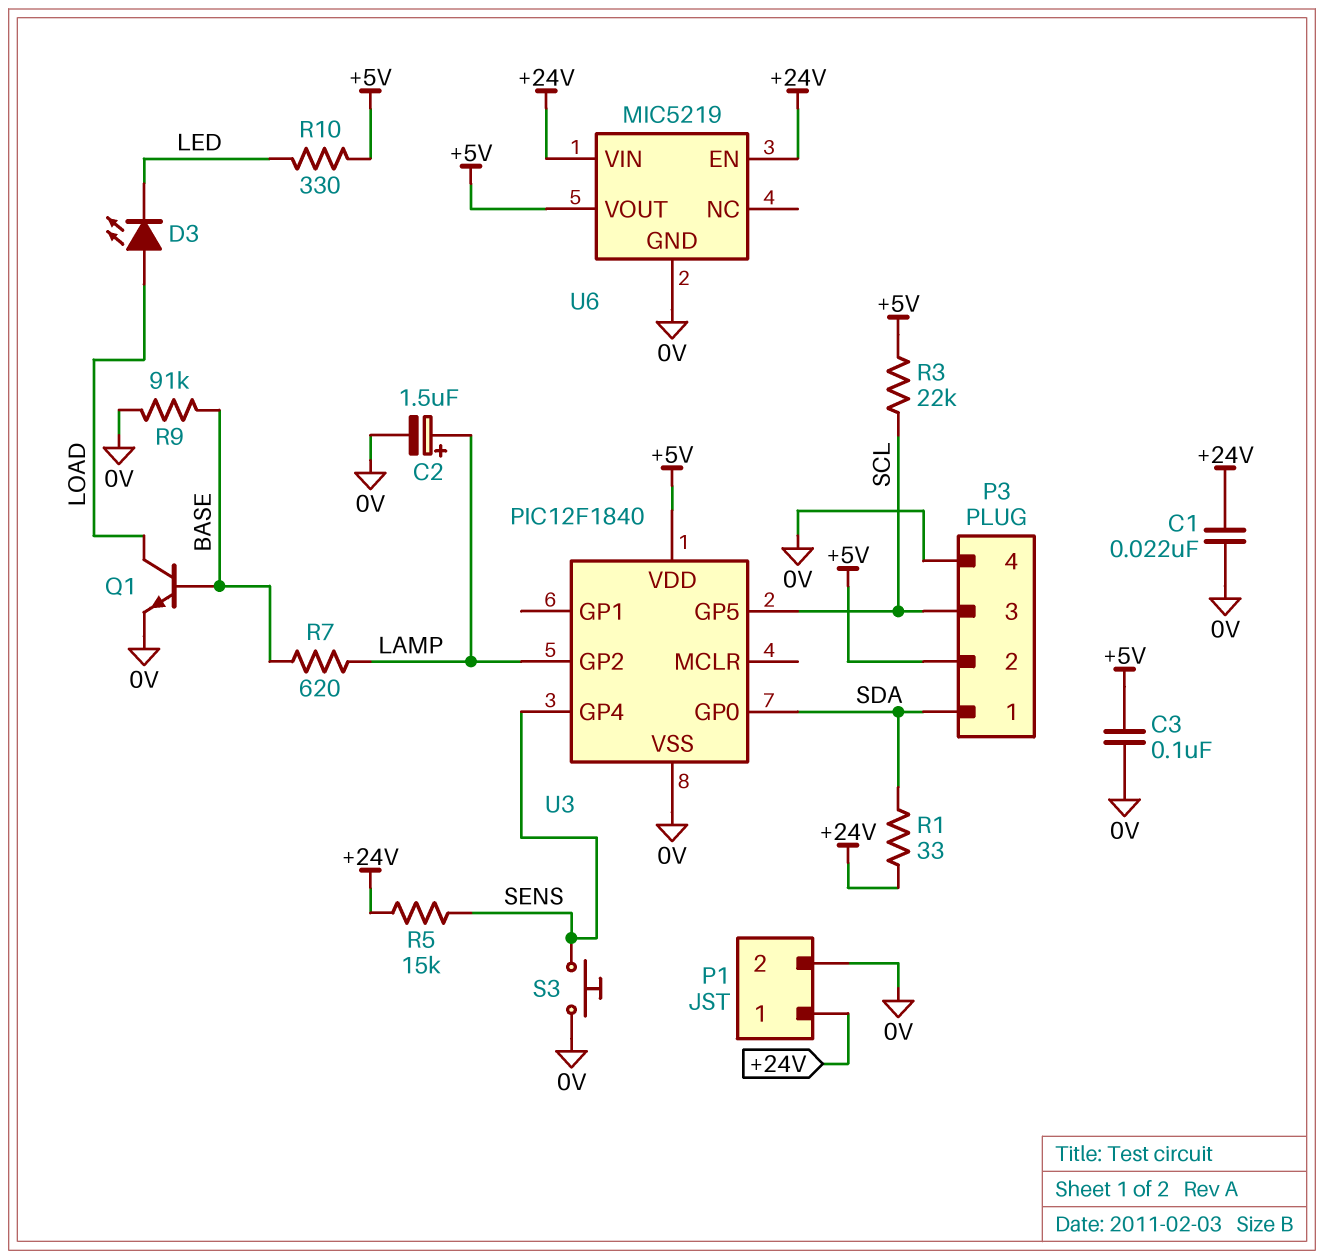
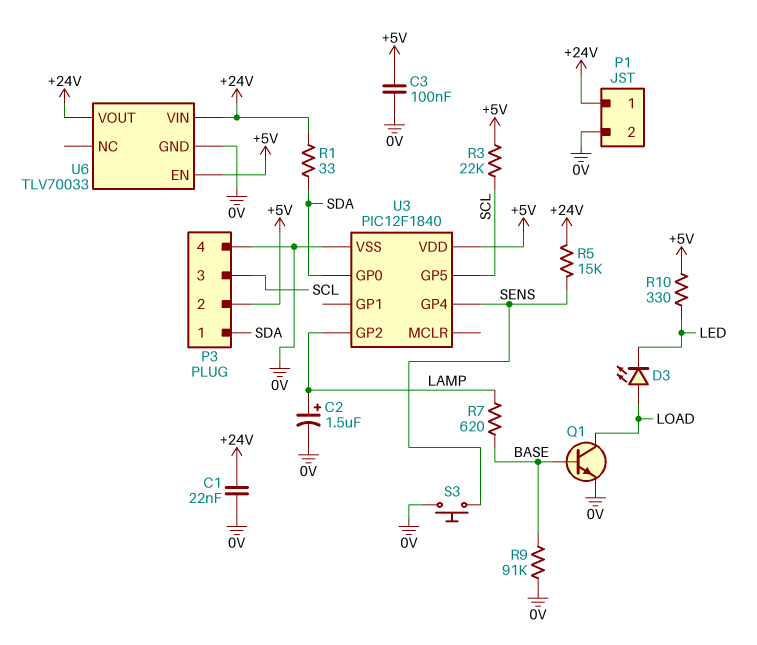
U6: MIC5219 -> TLV70033
U6 pin EN: +24V -> +5V
U6 pin VOUT: +5V -> +24V

